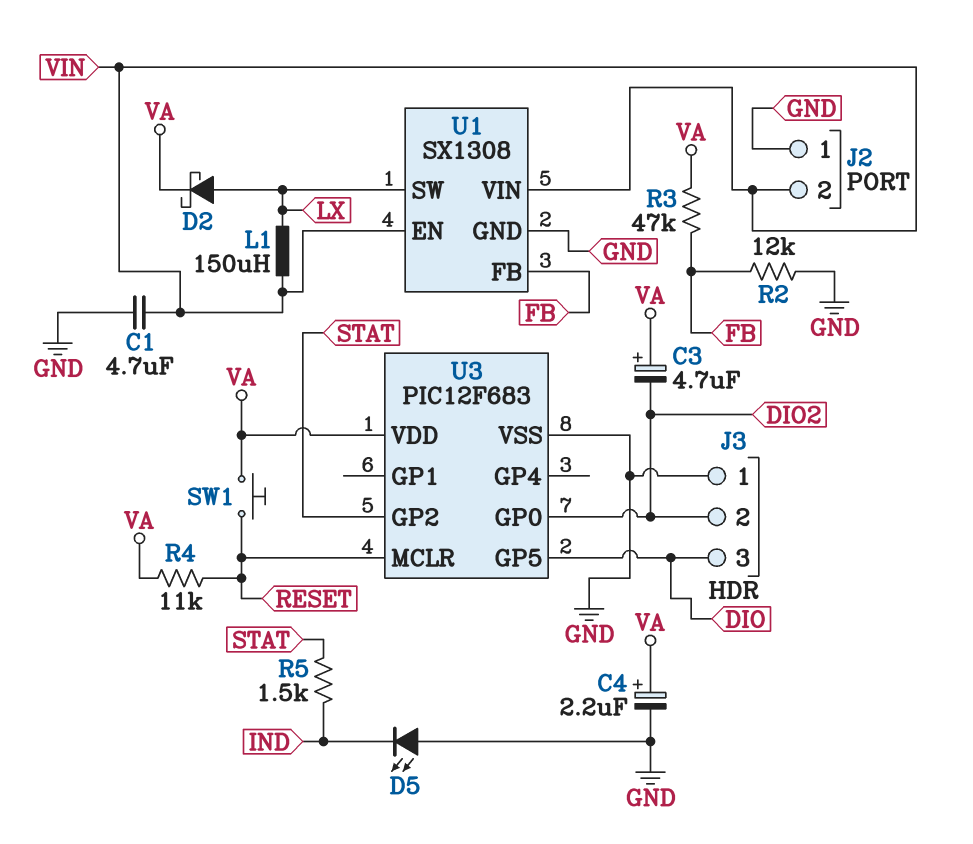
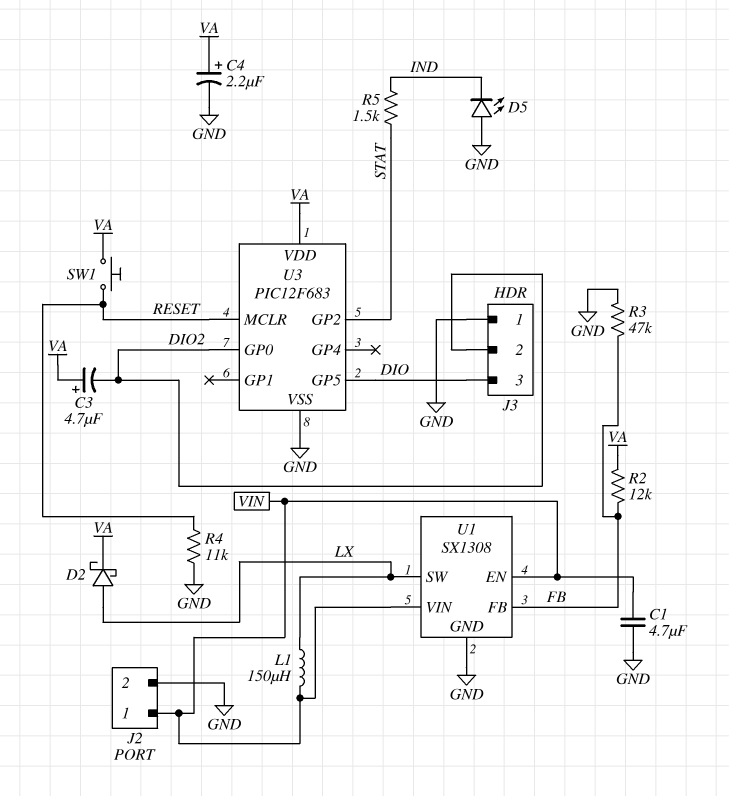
J2 pin 1: GND -> VIN
J2 pin 2: VIN -> GND
R2: 12k (FB, GND) -> 12k (FB, VA)
R3: 47k (FB, VA) -> 47k (FB, GND)
R4: 11k (RESET, VA) -> 11k (GND, RESET)

